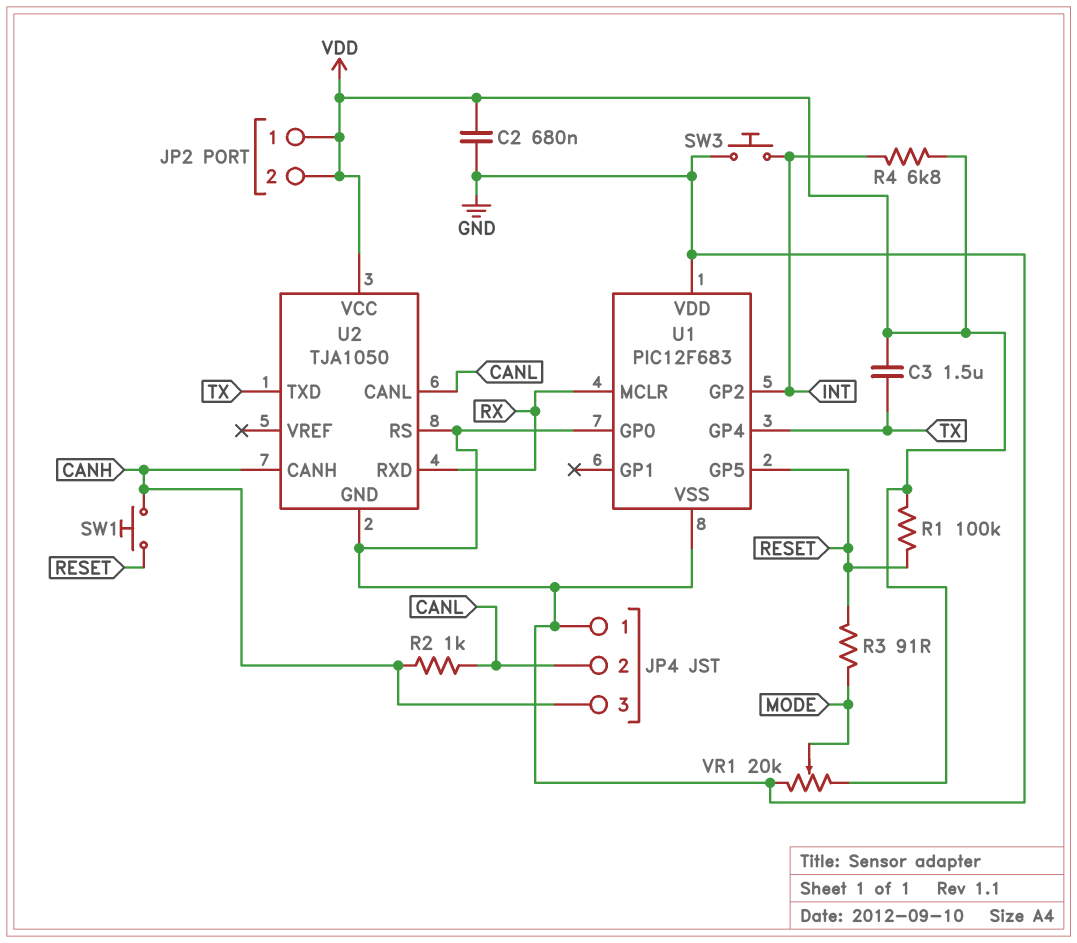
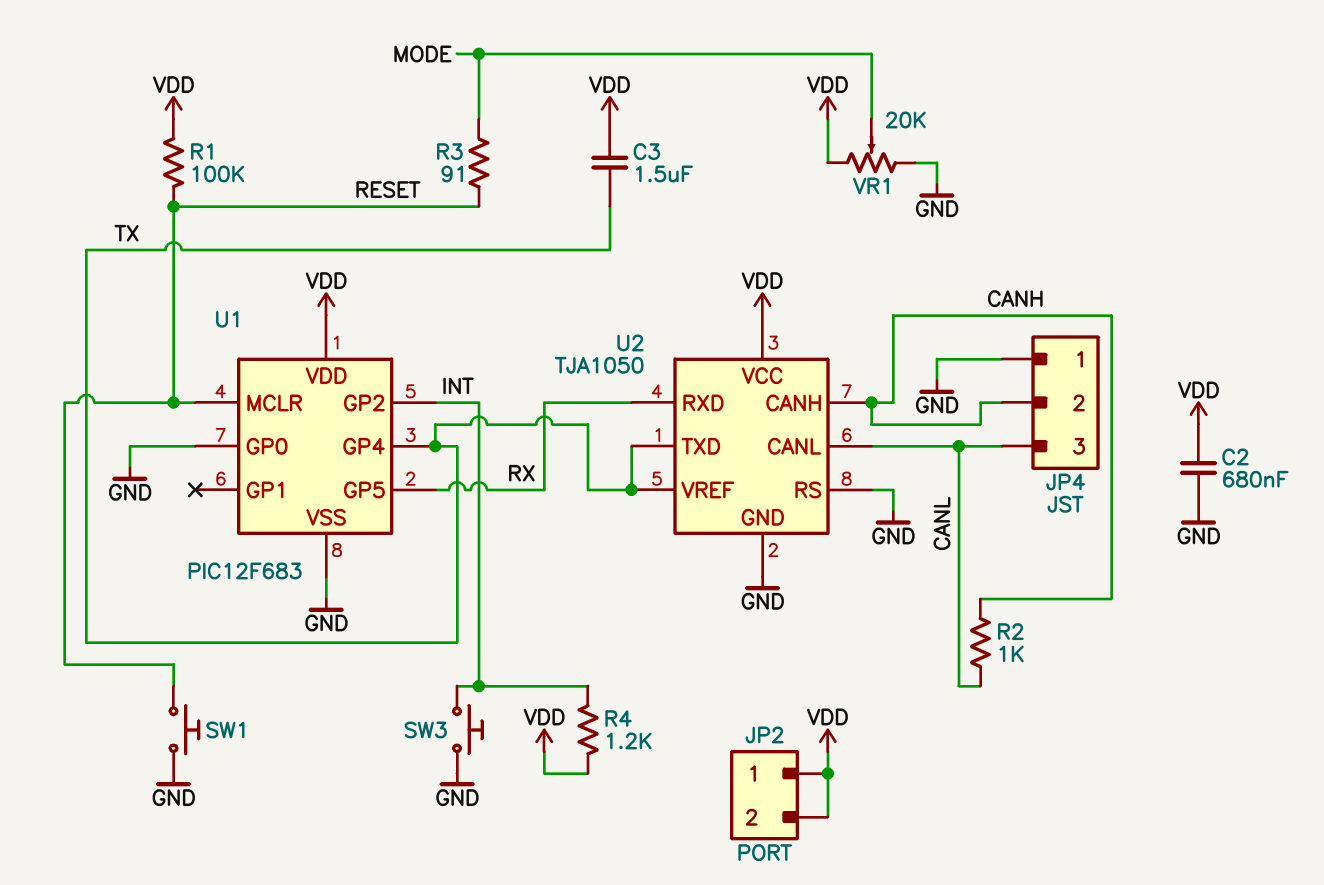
JP4 pin 2: CANL -> CANH
JP4 pin 3: CANH -> CANL
R4: 6.8k (INT, VDD) -> 1.2k (INT, VDD)
SW1: button (CANH, RESET) -> button (GND, RESET)
U1 pin GP5: RESET -> RX
U1 pin MCLR: RX -> RESET
U1 pin VDD: GND -> VDD
U2 pin VREF: none -> TX

